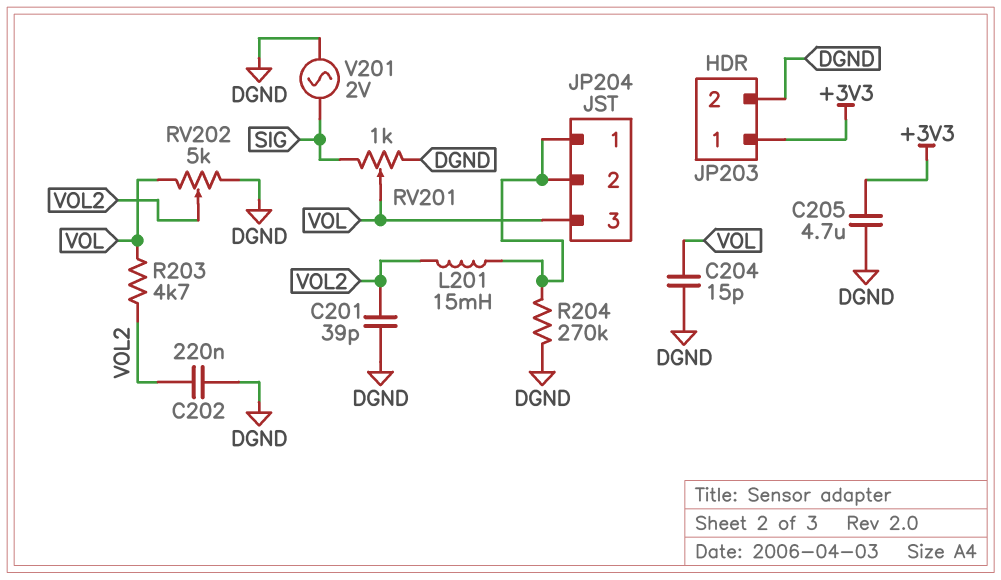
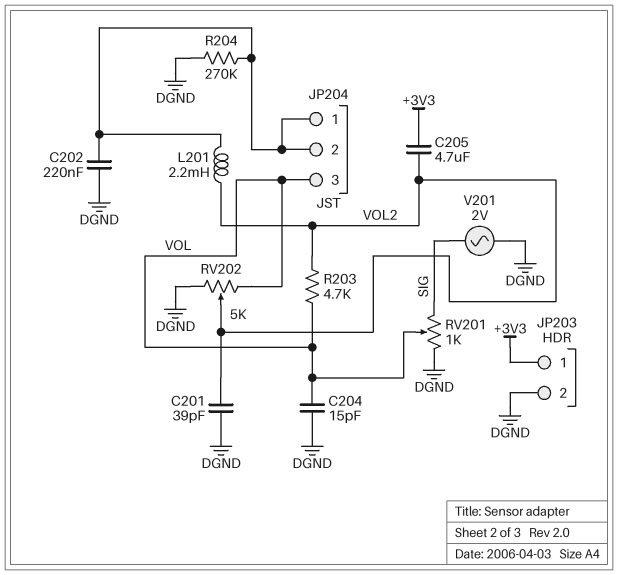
C202: 220nF (DGND, VOL2) -> 220nF (DGND, JP204/1)
C205: 4.7uF (+3V3, DGND) -> 4.7uF (+3V3, VOL2)
L201: 15mH (JP204/1, VOL2) -> 2.2mH (JP204/1, VOL2)

